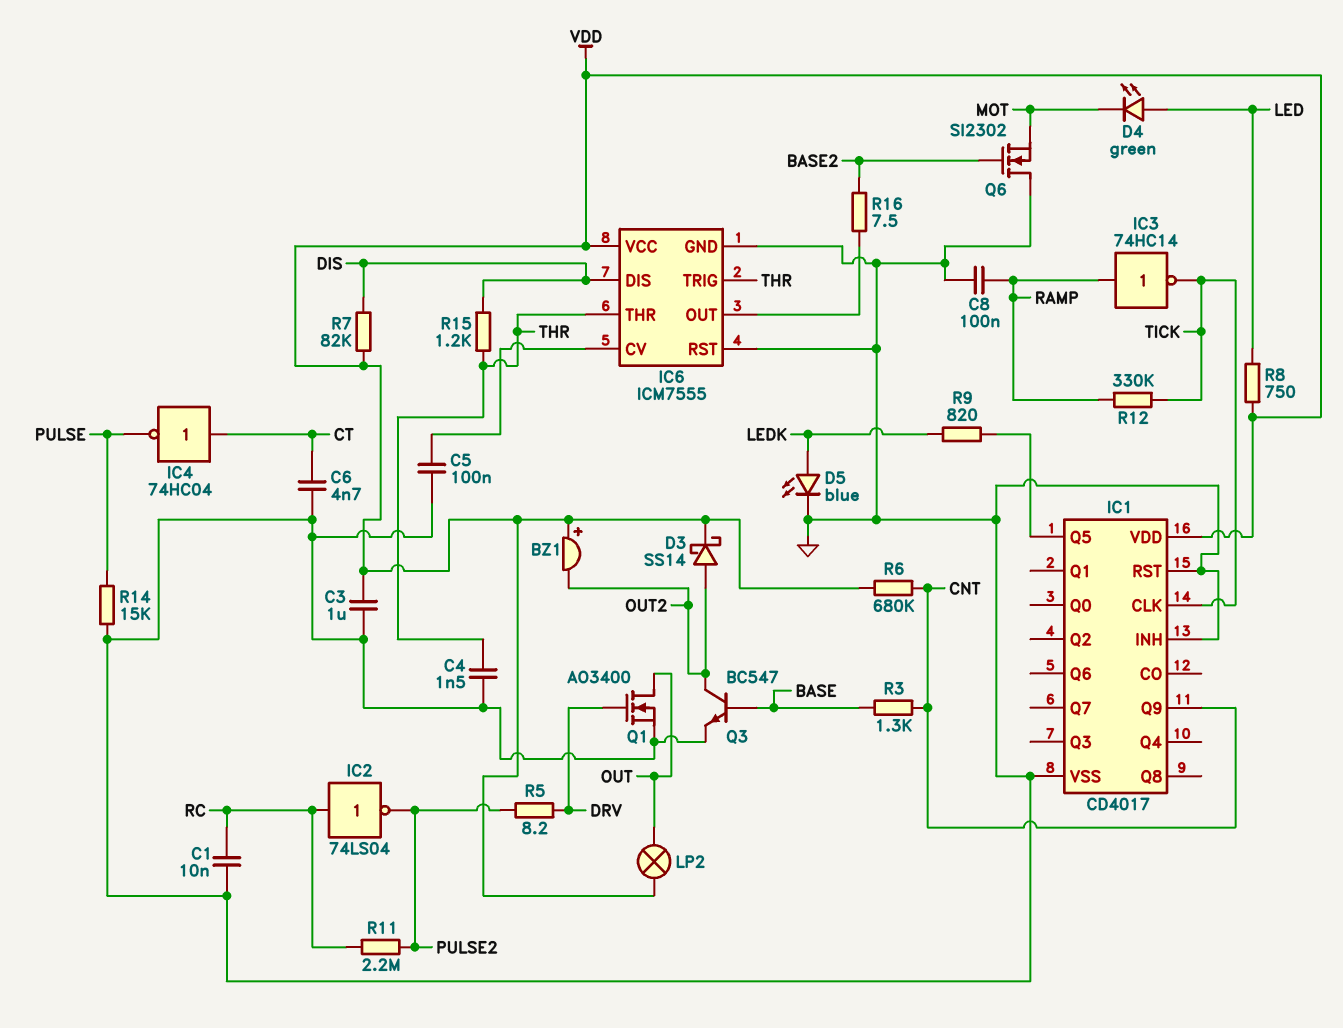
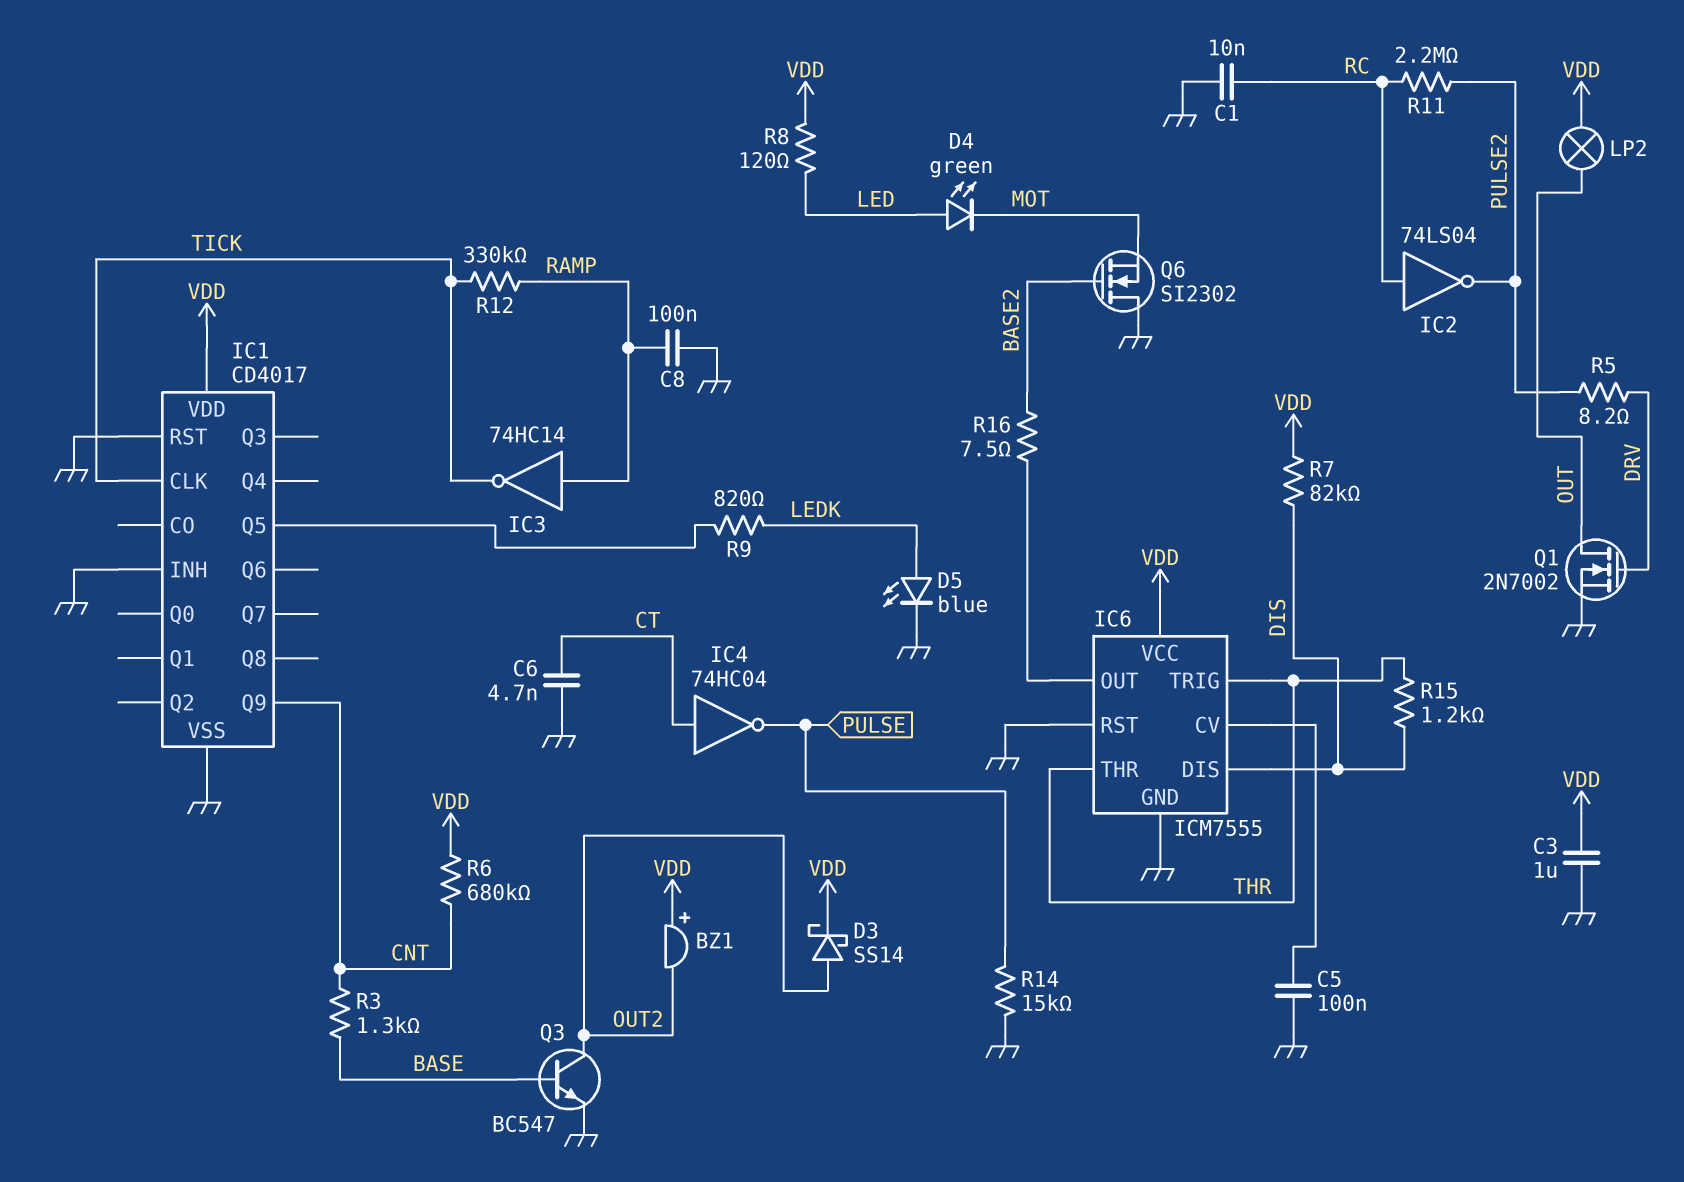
C4: 1.5nF (GND, THR) -> none
Q1: NMOS AO3400 (G DRV, D OUT, S GND) -> NMOS 2N7002 (G DRV, D OUT, S GND)
R8: 750 (LED, VDD) -> 120 (LED, VDD)

